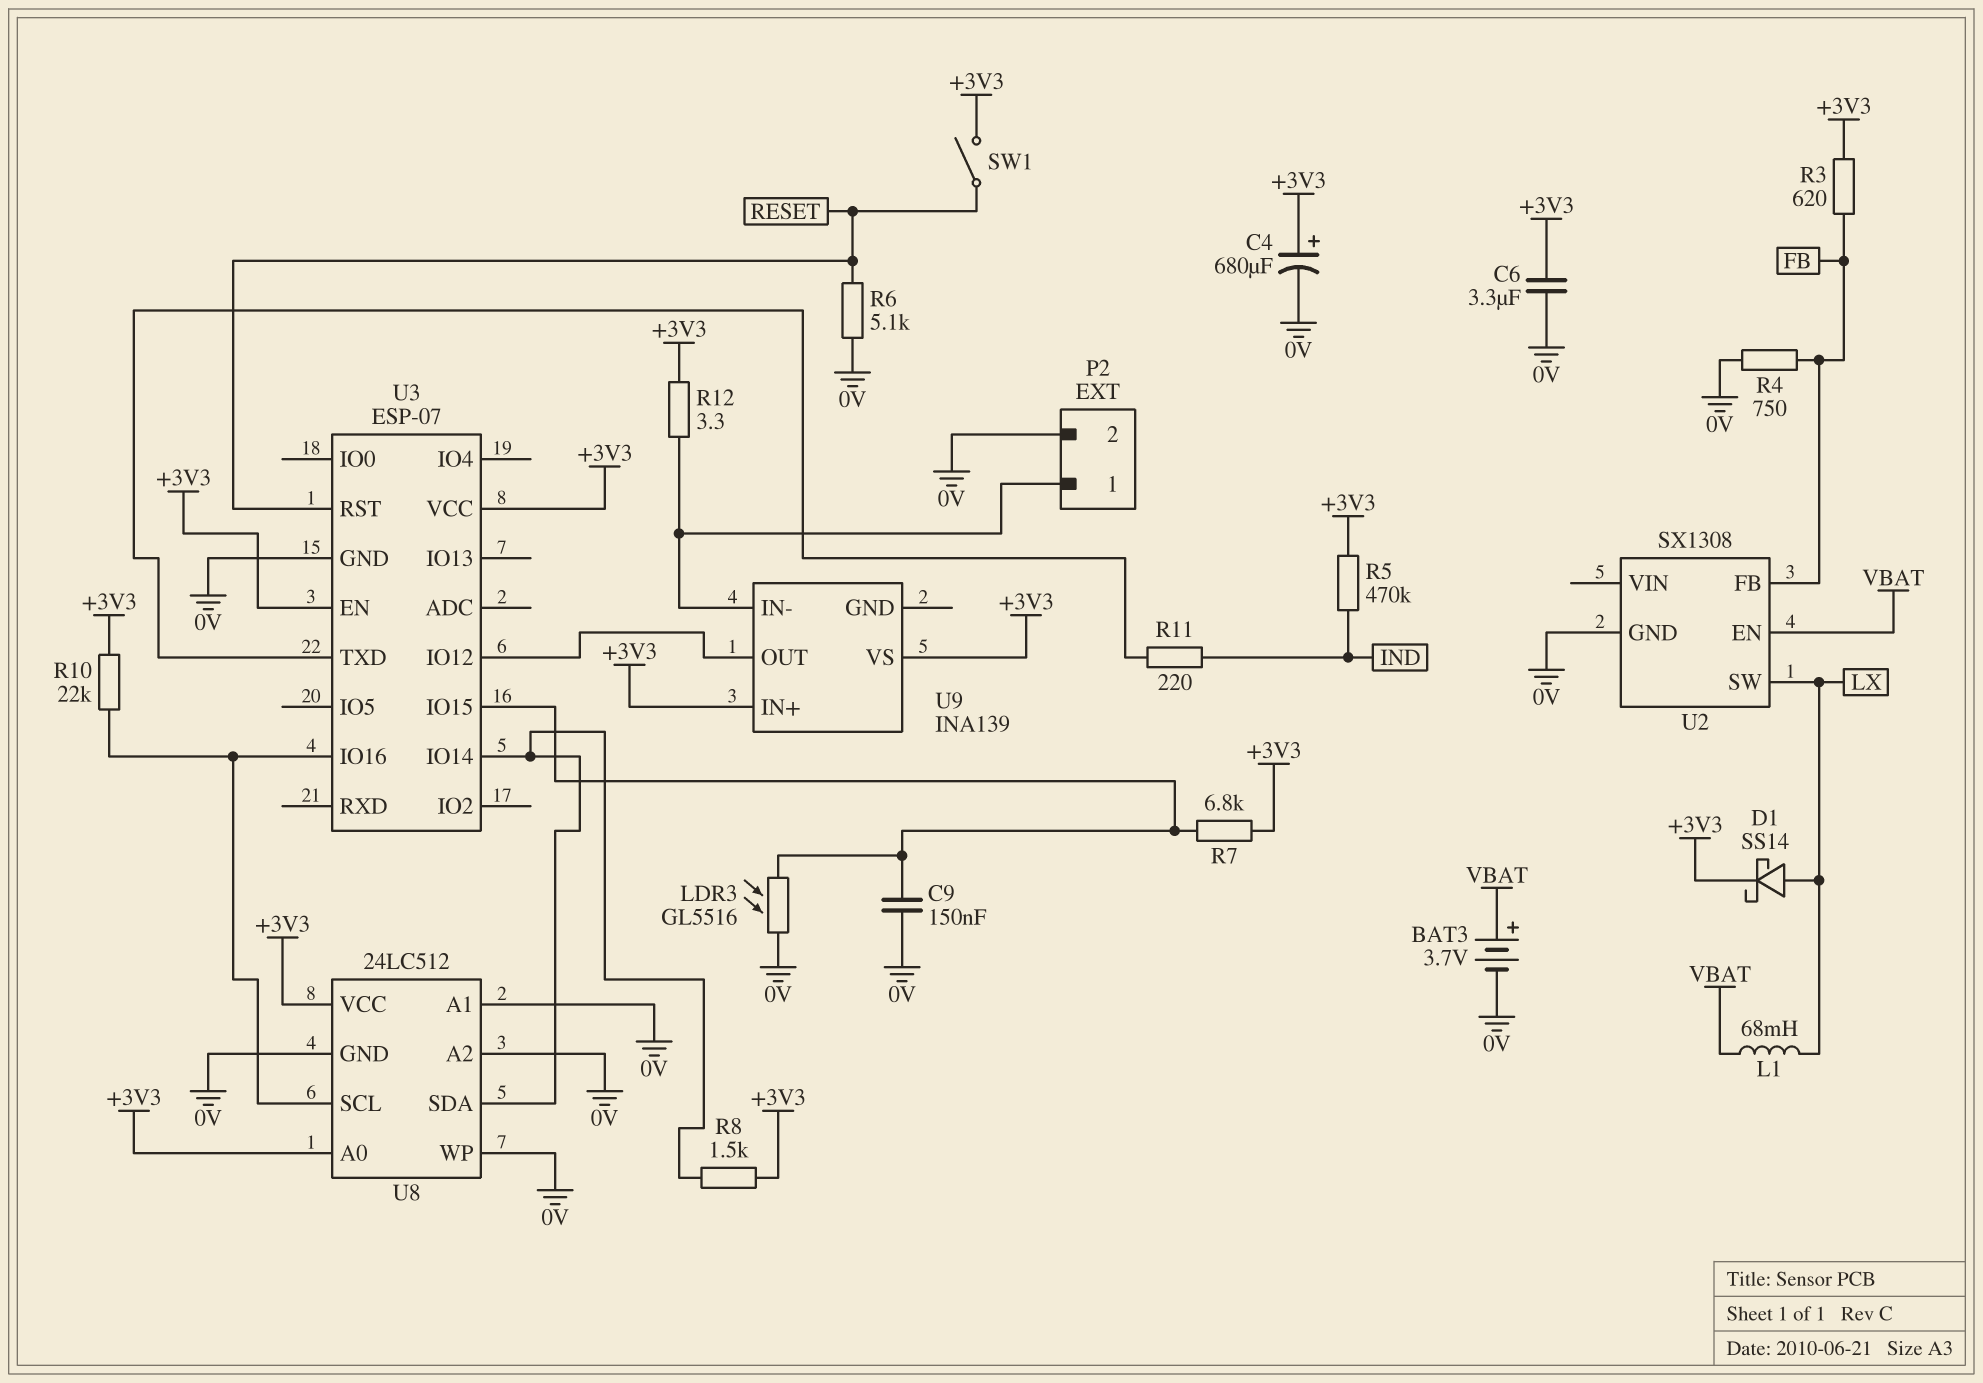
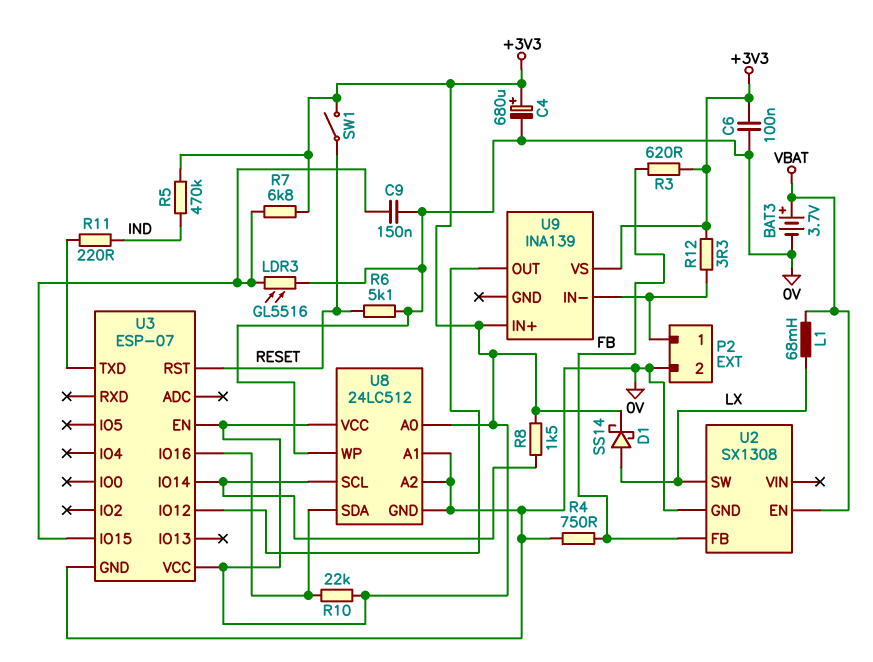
C6: 3.3uF (+3V3, 0V) -> 100nF (+3V3, 0V)
U8 pin SCL: U3/IO16 -> U3/IO14
U8 pin SDA: U3/IO14 -> U3/IO16

